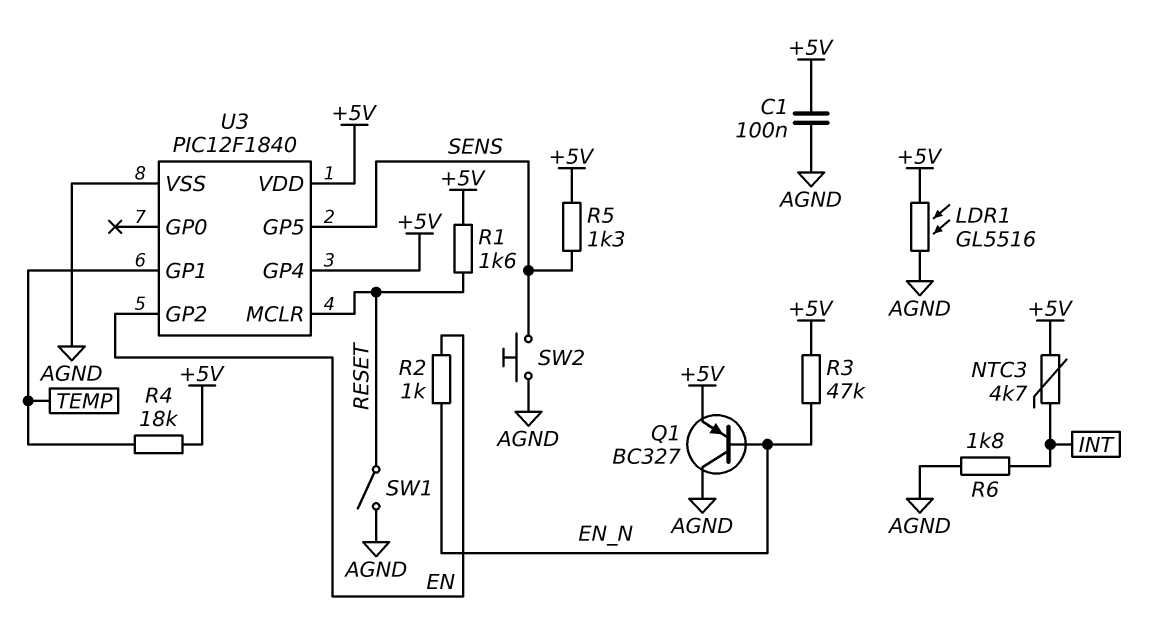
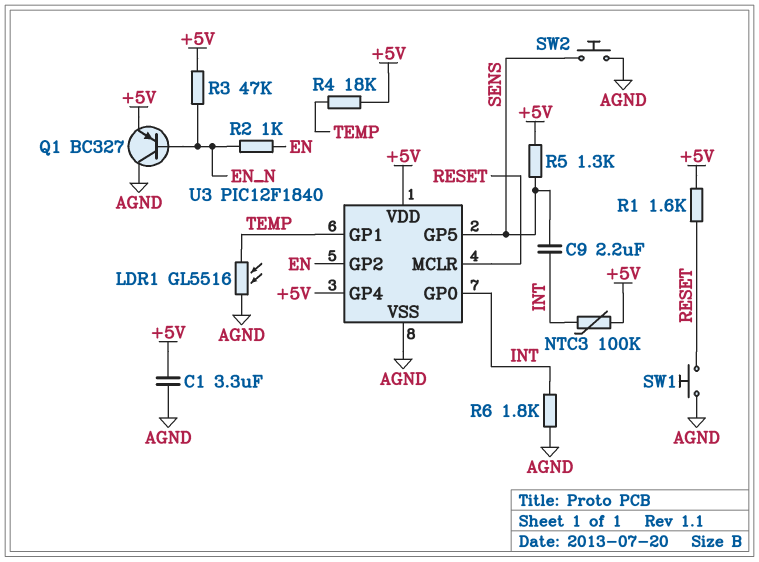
C1: 100nF (+5V, AGND) -> 3.3uF (+5V, AGND)
C9: none -> 2.2uF (INT, SENS)
LDR1: GL5516 (+5V, AGND) -> GL5516 (AGND, TEMP)
NTC3: 4.7k (+5V, INT) -> 100k (+5V, INT)
SW1: switch (AGND, RESET) -> button (AGND, RESET)
U3 pin GP0: none -> INT

